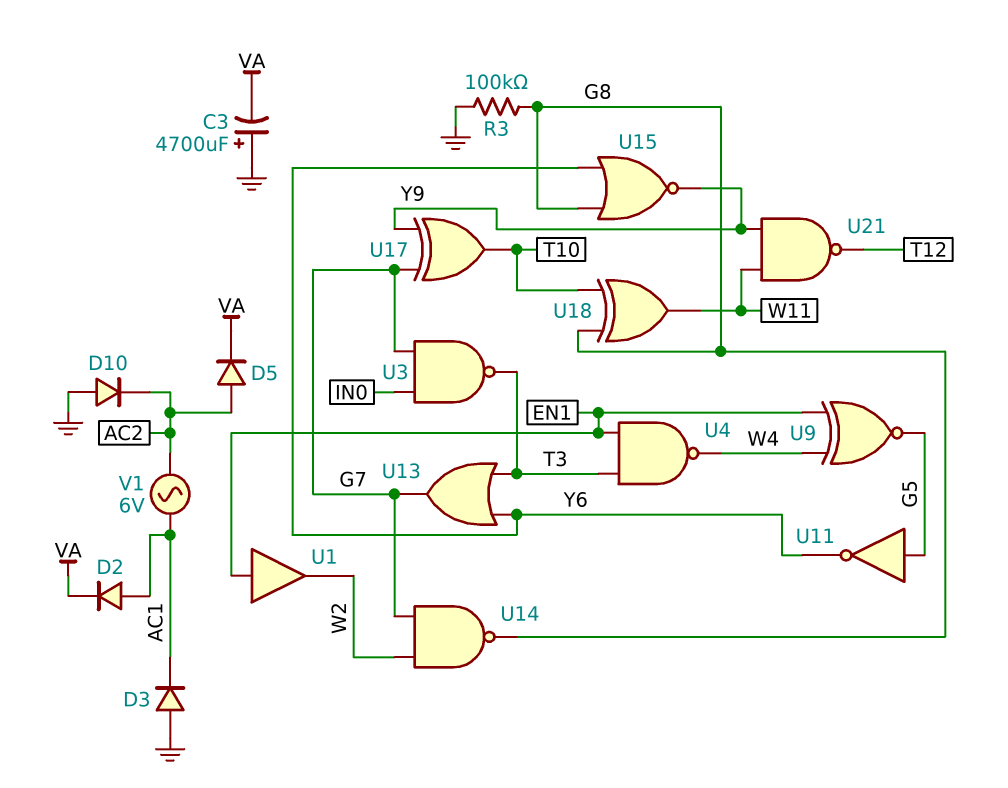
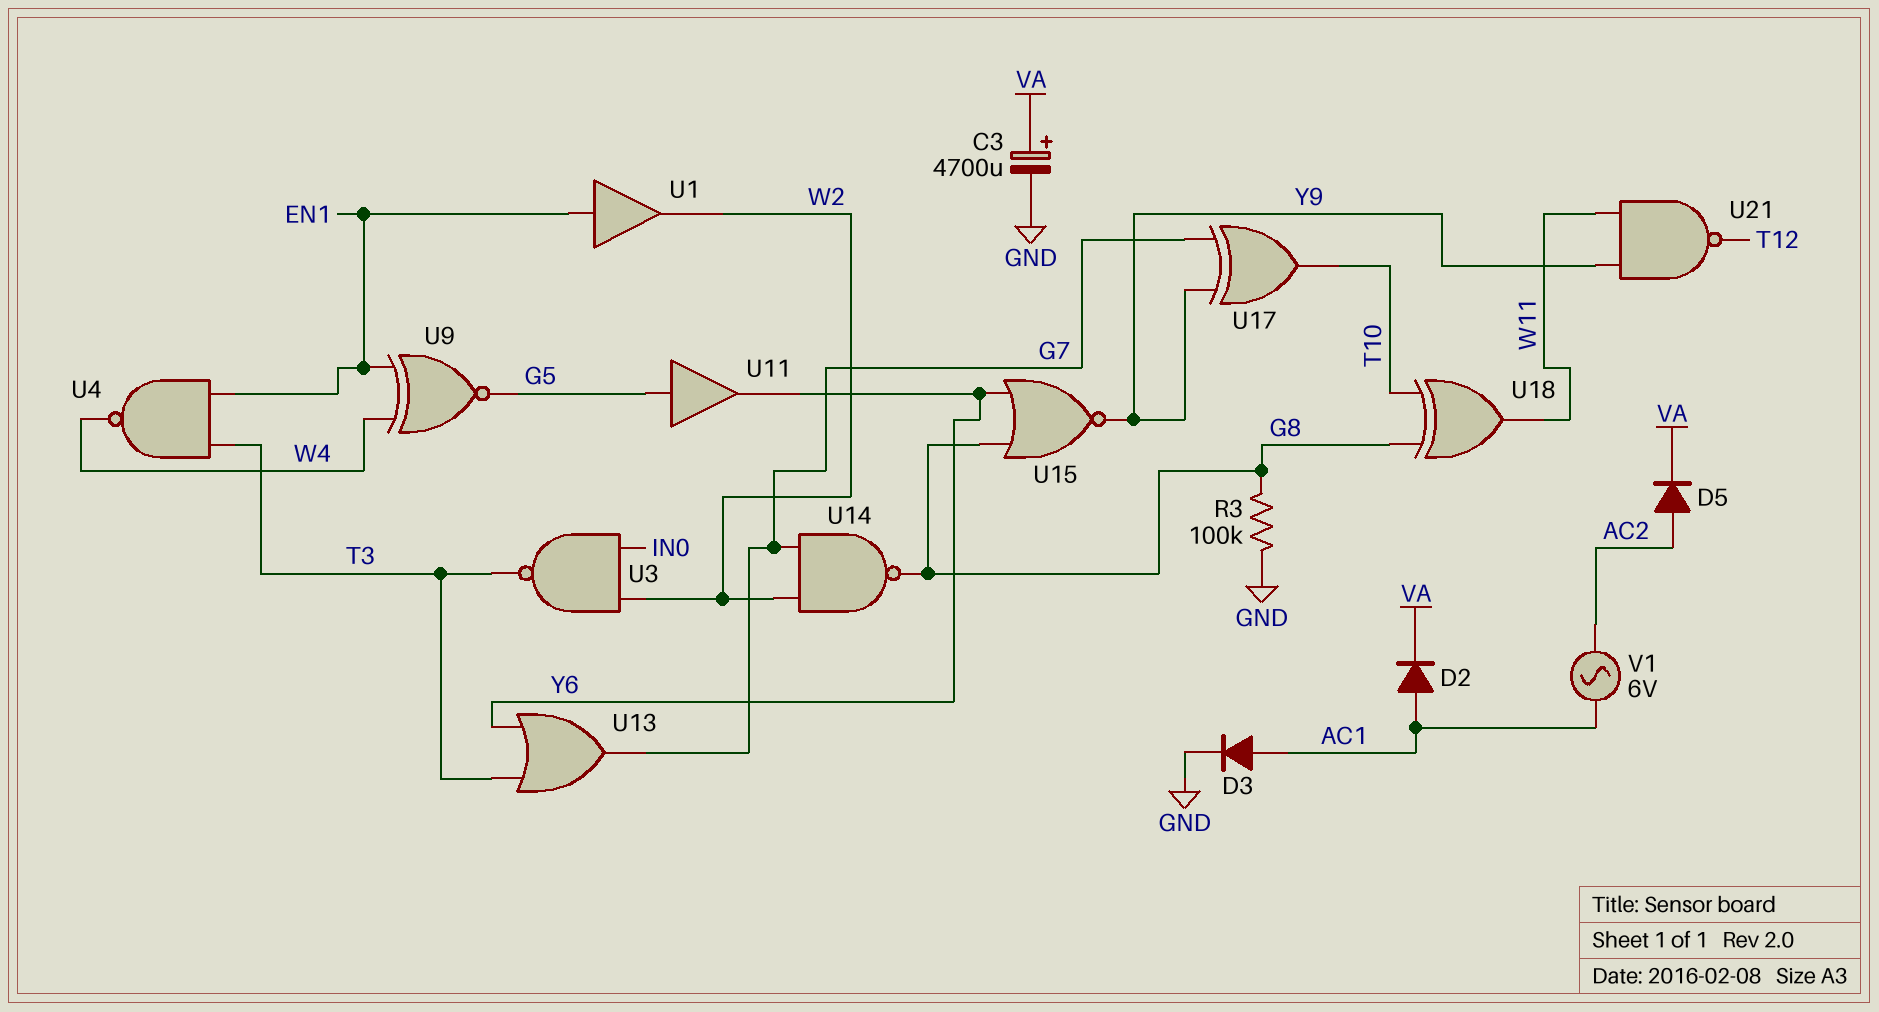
C3: 4700uF (plus GND, minus VA) -> 4700uF (plus VA, minus GND)
D3: diode (A GND, K AC1) -> diode (A AC1, K GND)
D10: diode (A GND, K AC2) -> none
U3: NAND (in G7, in IN0, out T3) -> NAND (in IN0, in W2, out T3)
U11: NOT (in G5, out Y6) -> buffer (in G5, out Y6)

